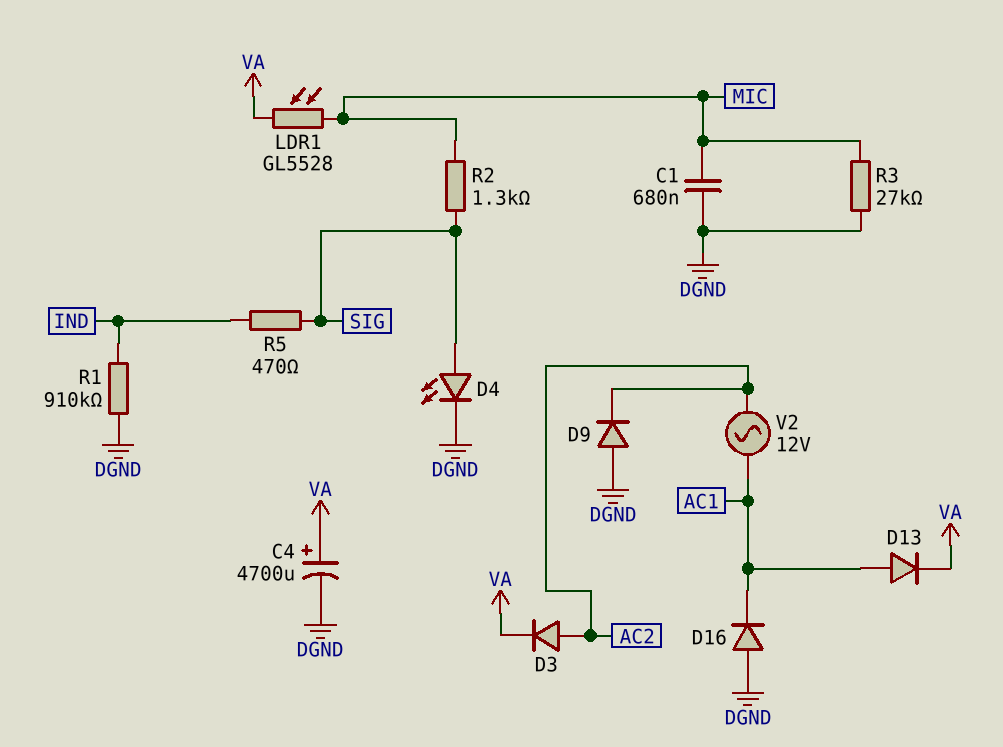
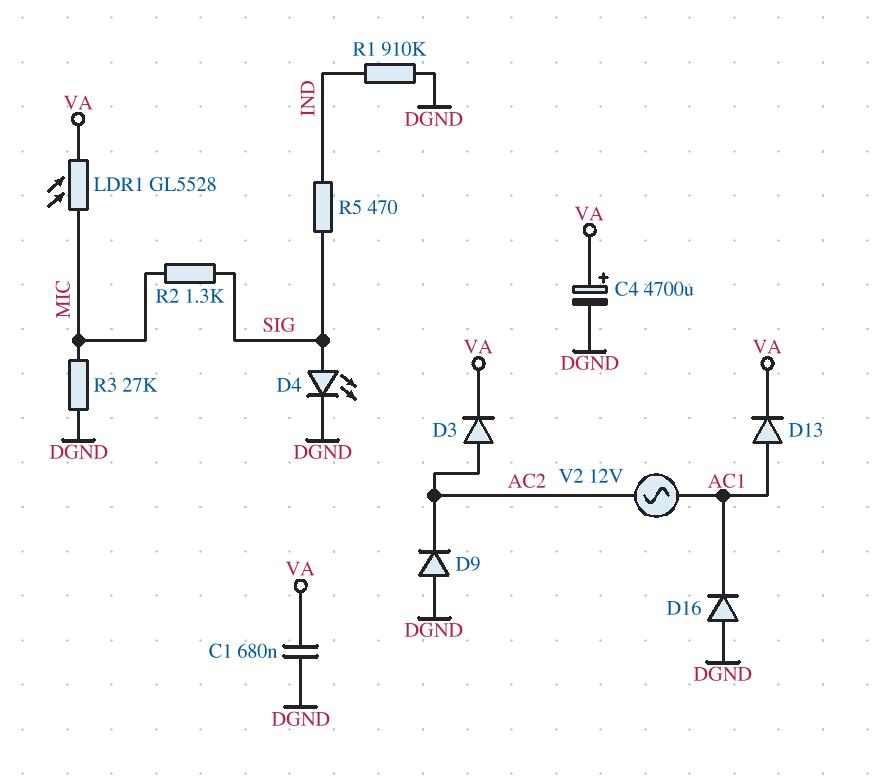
C1: 680nF (DGND, MIC) -> 680nF (DGND, VA)

